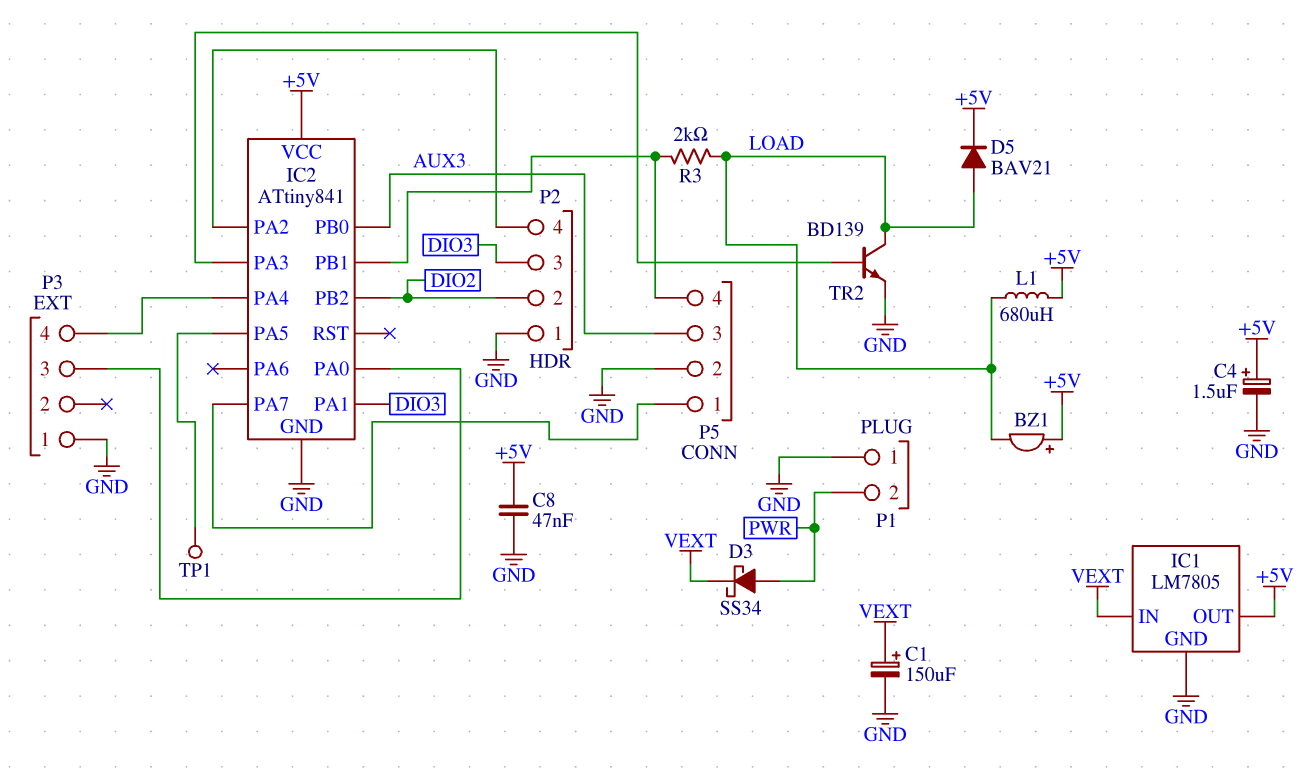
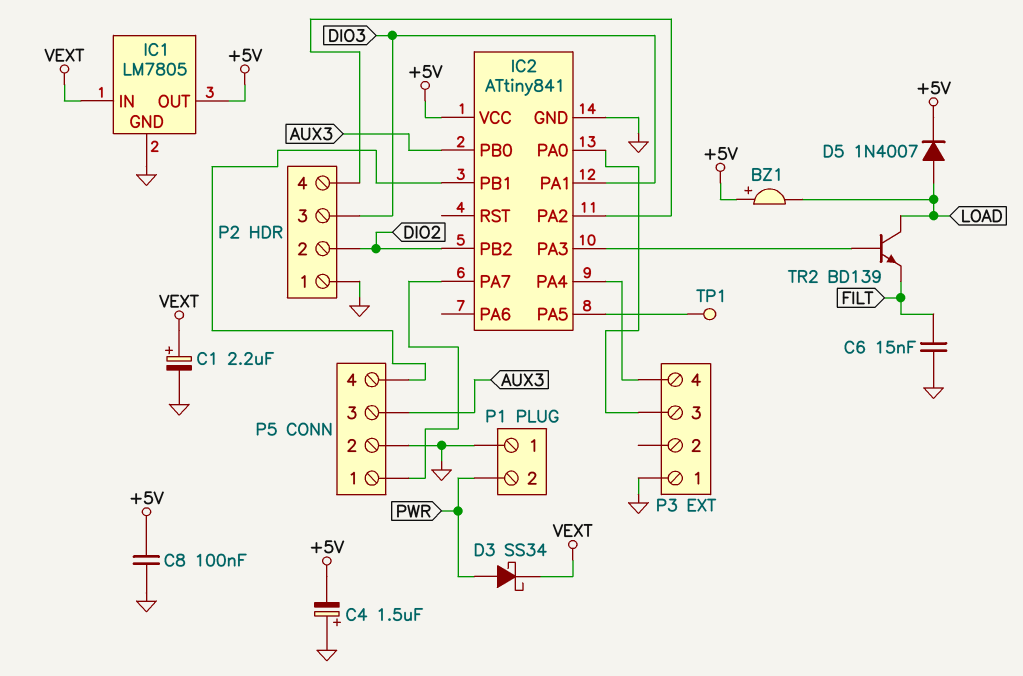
C1: 150uF (plus VEXT, minus GND) -> 2.2uF (plus VEXT, minus GND)
C4: 1.5uF (plus +5V, minus GND) -> 1.5uF (plus GND, minus +5V)
C6: none -> 15nF (FILT, GND)
C8: 47nF (+5V, GND) -> 100nF (+5V, GND)
D5: diode BAV21 (A LOAD, K +5V) -> diode 1N4007 (A LOAD, K +5V)
L1: 680uH (+5V, LOAD) -> none
R3: 2k (IC2/PB1, LOAD) -> none
TR2: NPN BD139 (B IC2/PA3, C LOAD, E GND) -> NPN BD139 (B IC2/PA3, C LOAD, E FILT)

